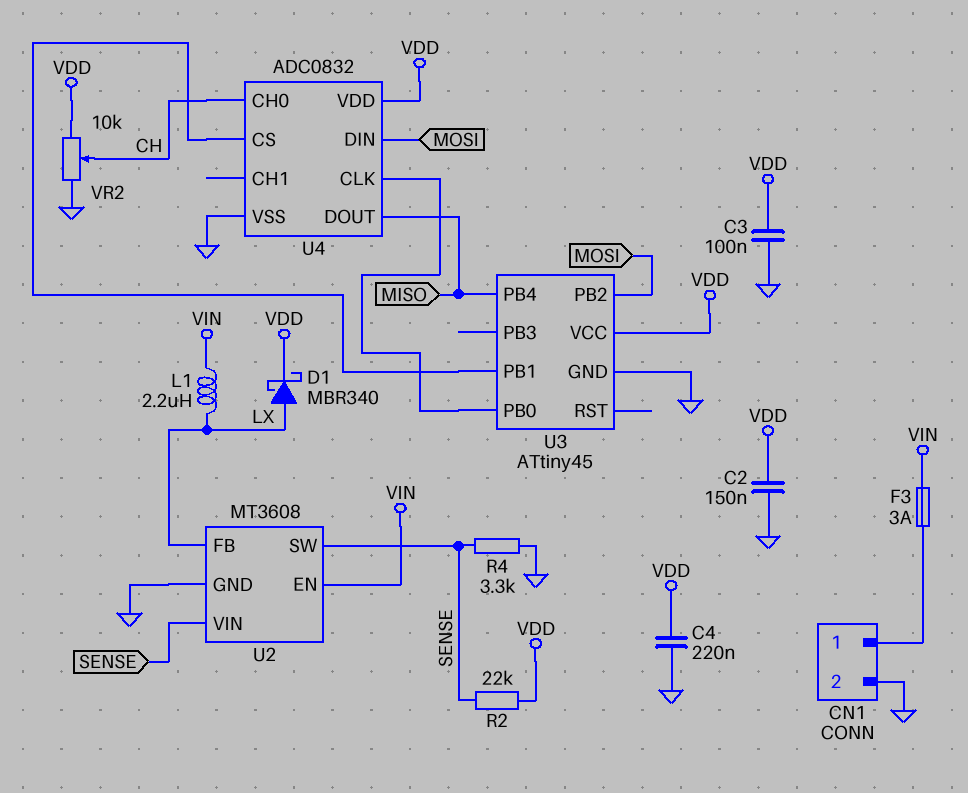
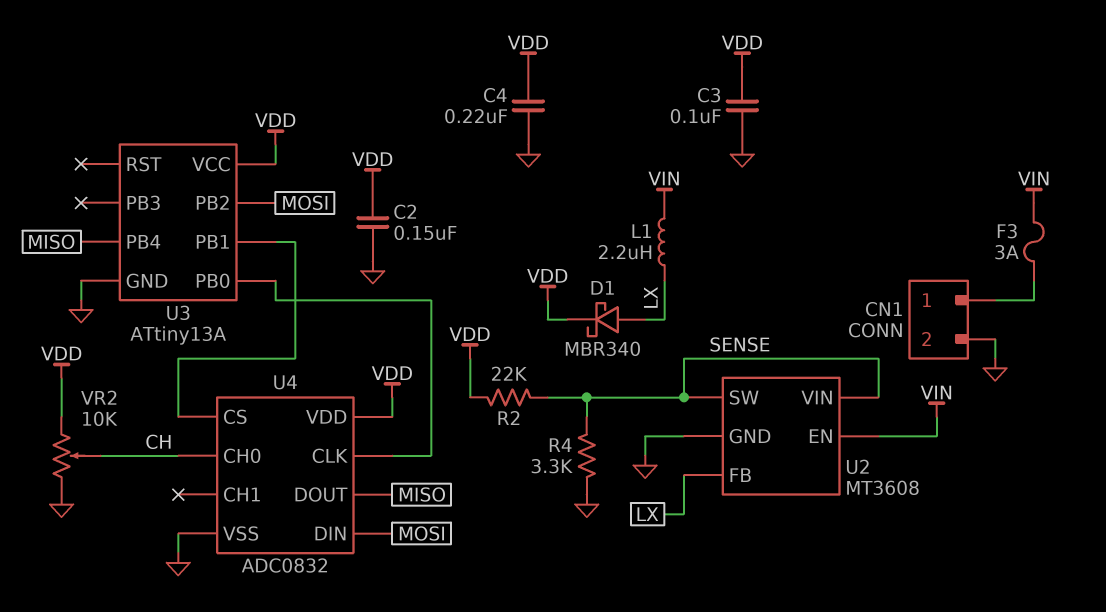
U3: ATtiny45 -> ATtiny13A

